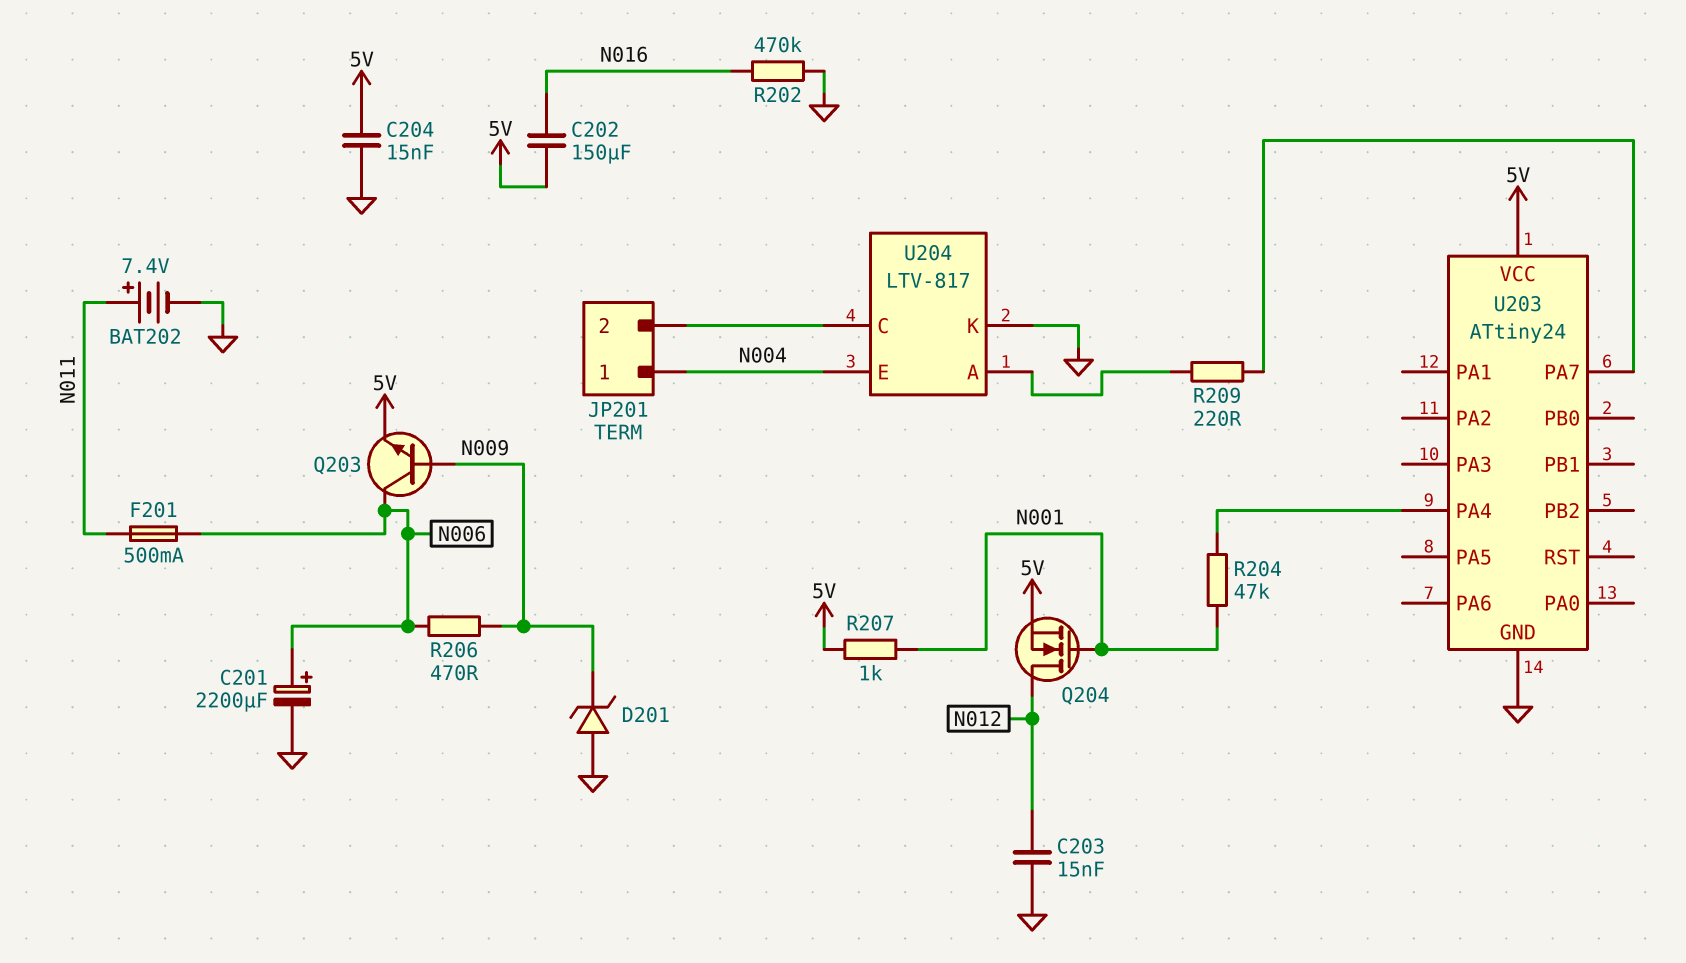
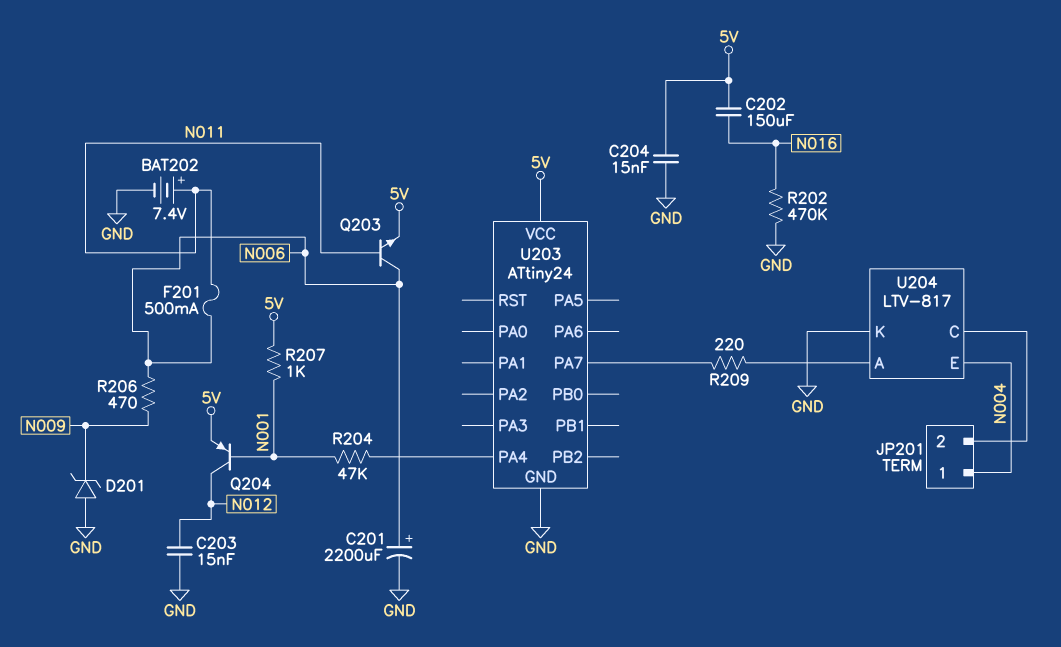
Q203: NPN (B N009, C N006, E 5V) -> NPN (B N011, C N006, E 5V)
Q204: NMOS (G N001, D N012, S 5V) -> PNP (B N001, C N012, E 5V)

